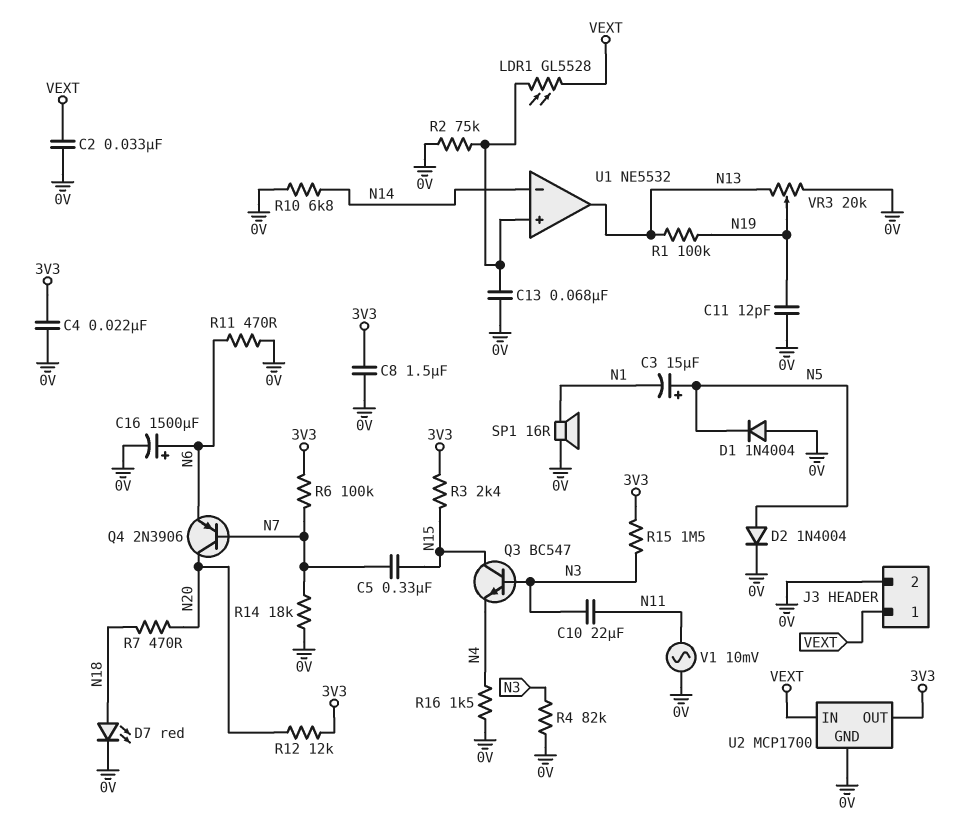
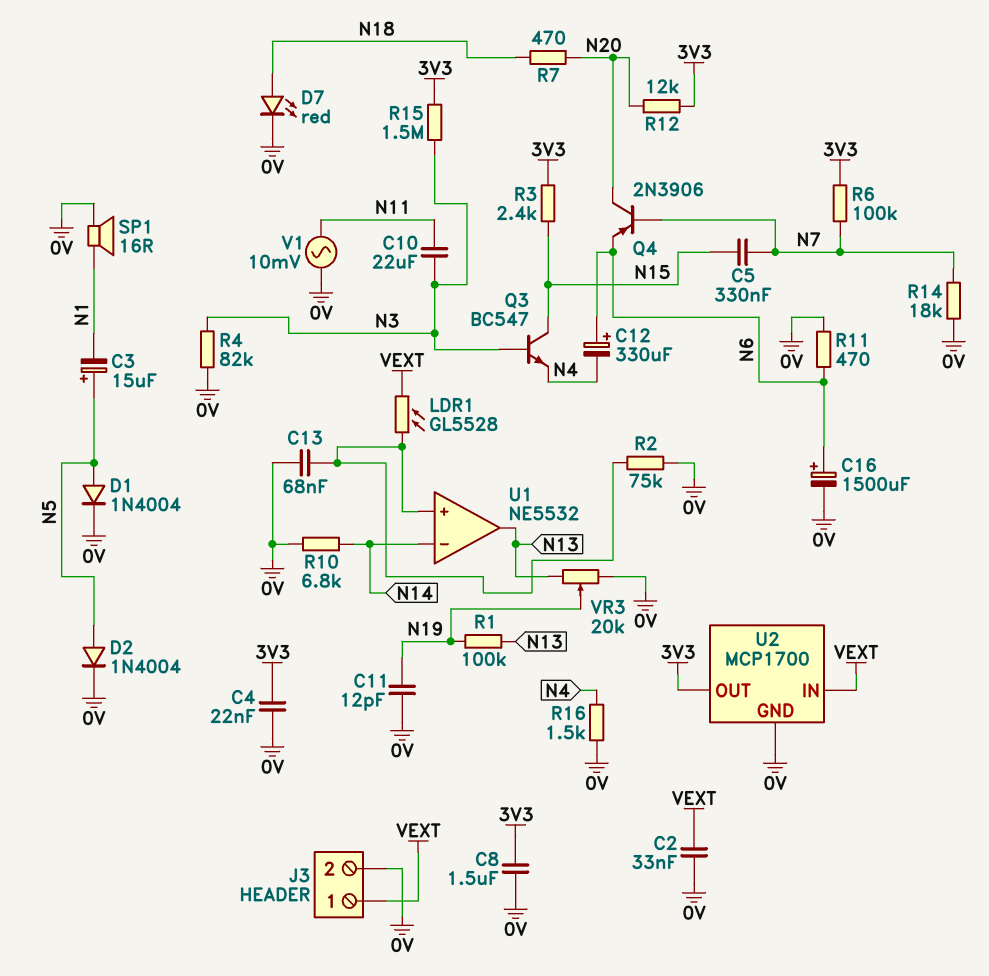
C12: none -> 330uF (plus N6, minus N4)
D1: diode 1N4004 (A 0V, K N5) -> diode 1N4004 (A N5, K 0V)

